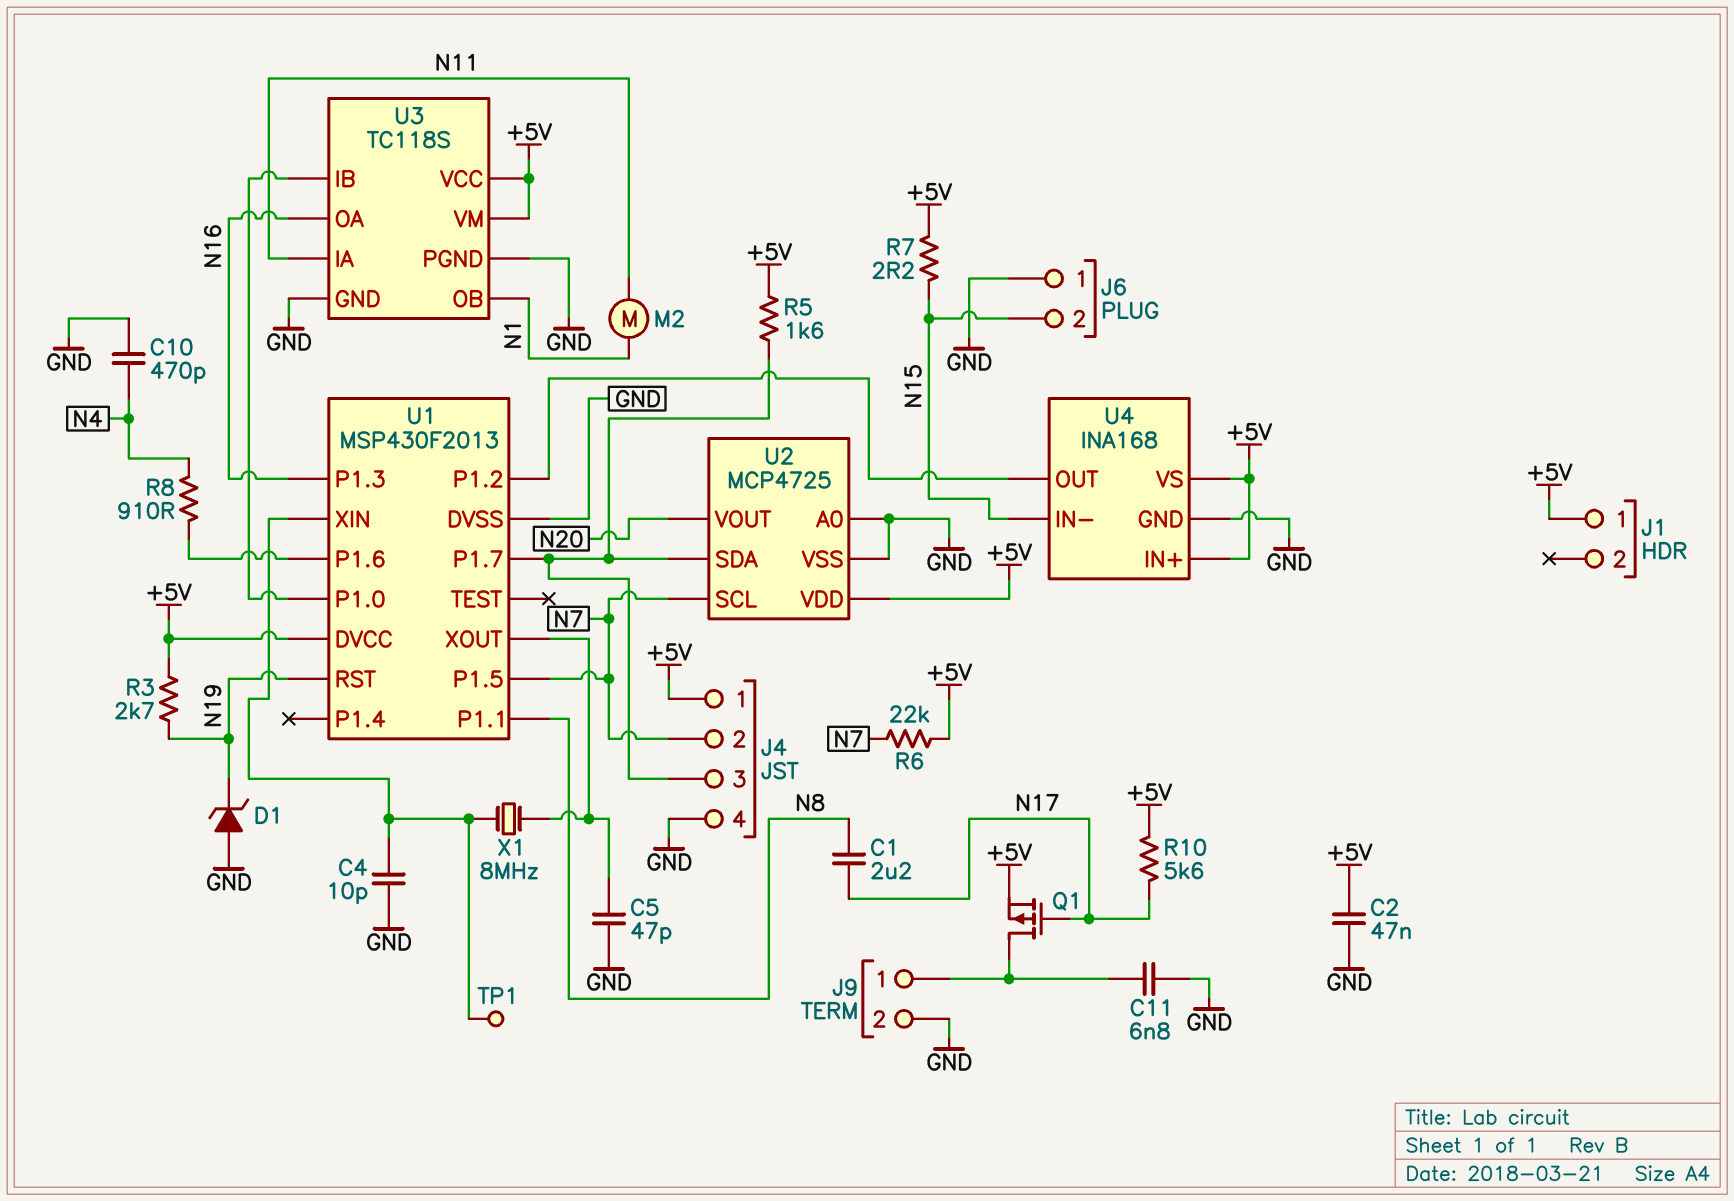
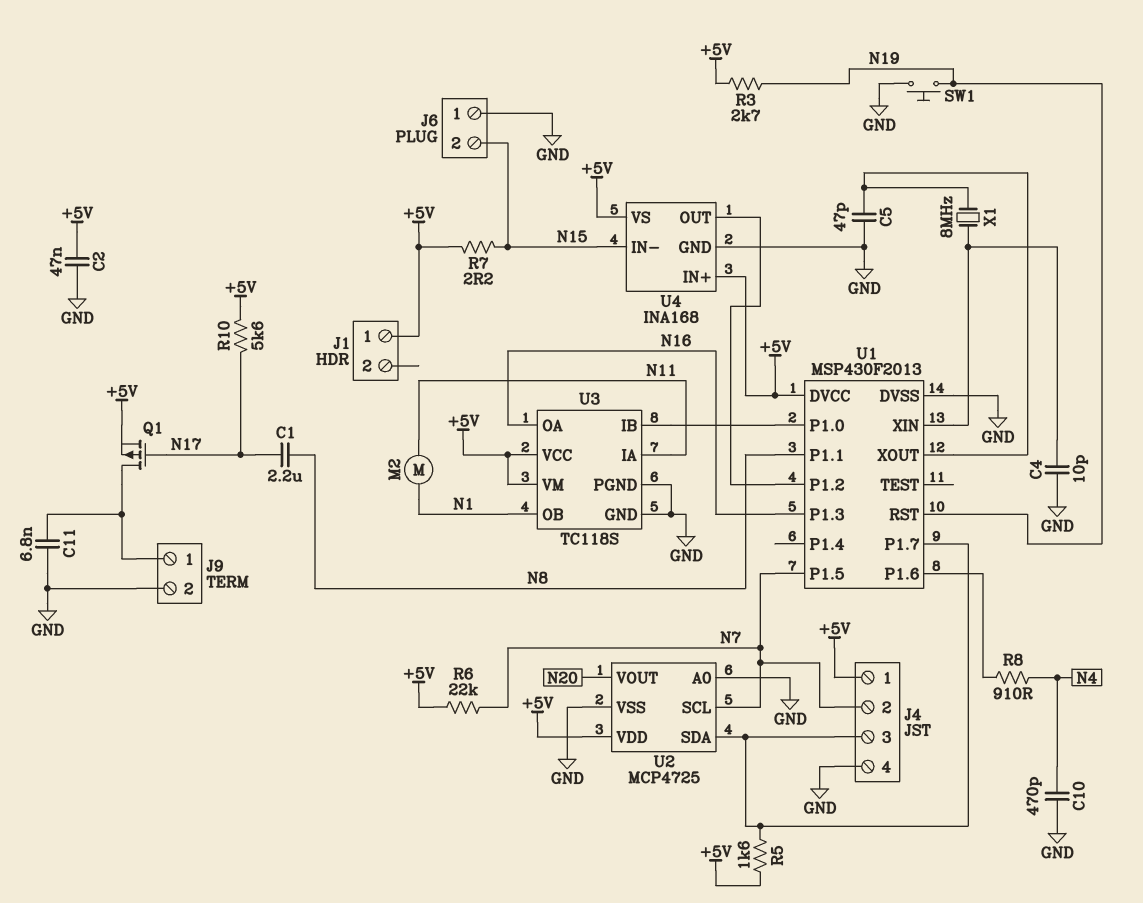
D1: zener (A GND, K N19) -> none
SW1: none -> button (GND, N19)
TP1: test point (U1/XIN) -> none

